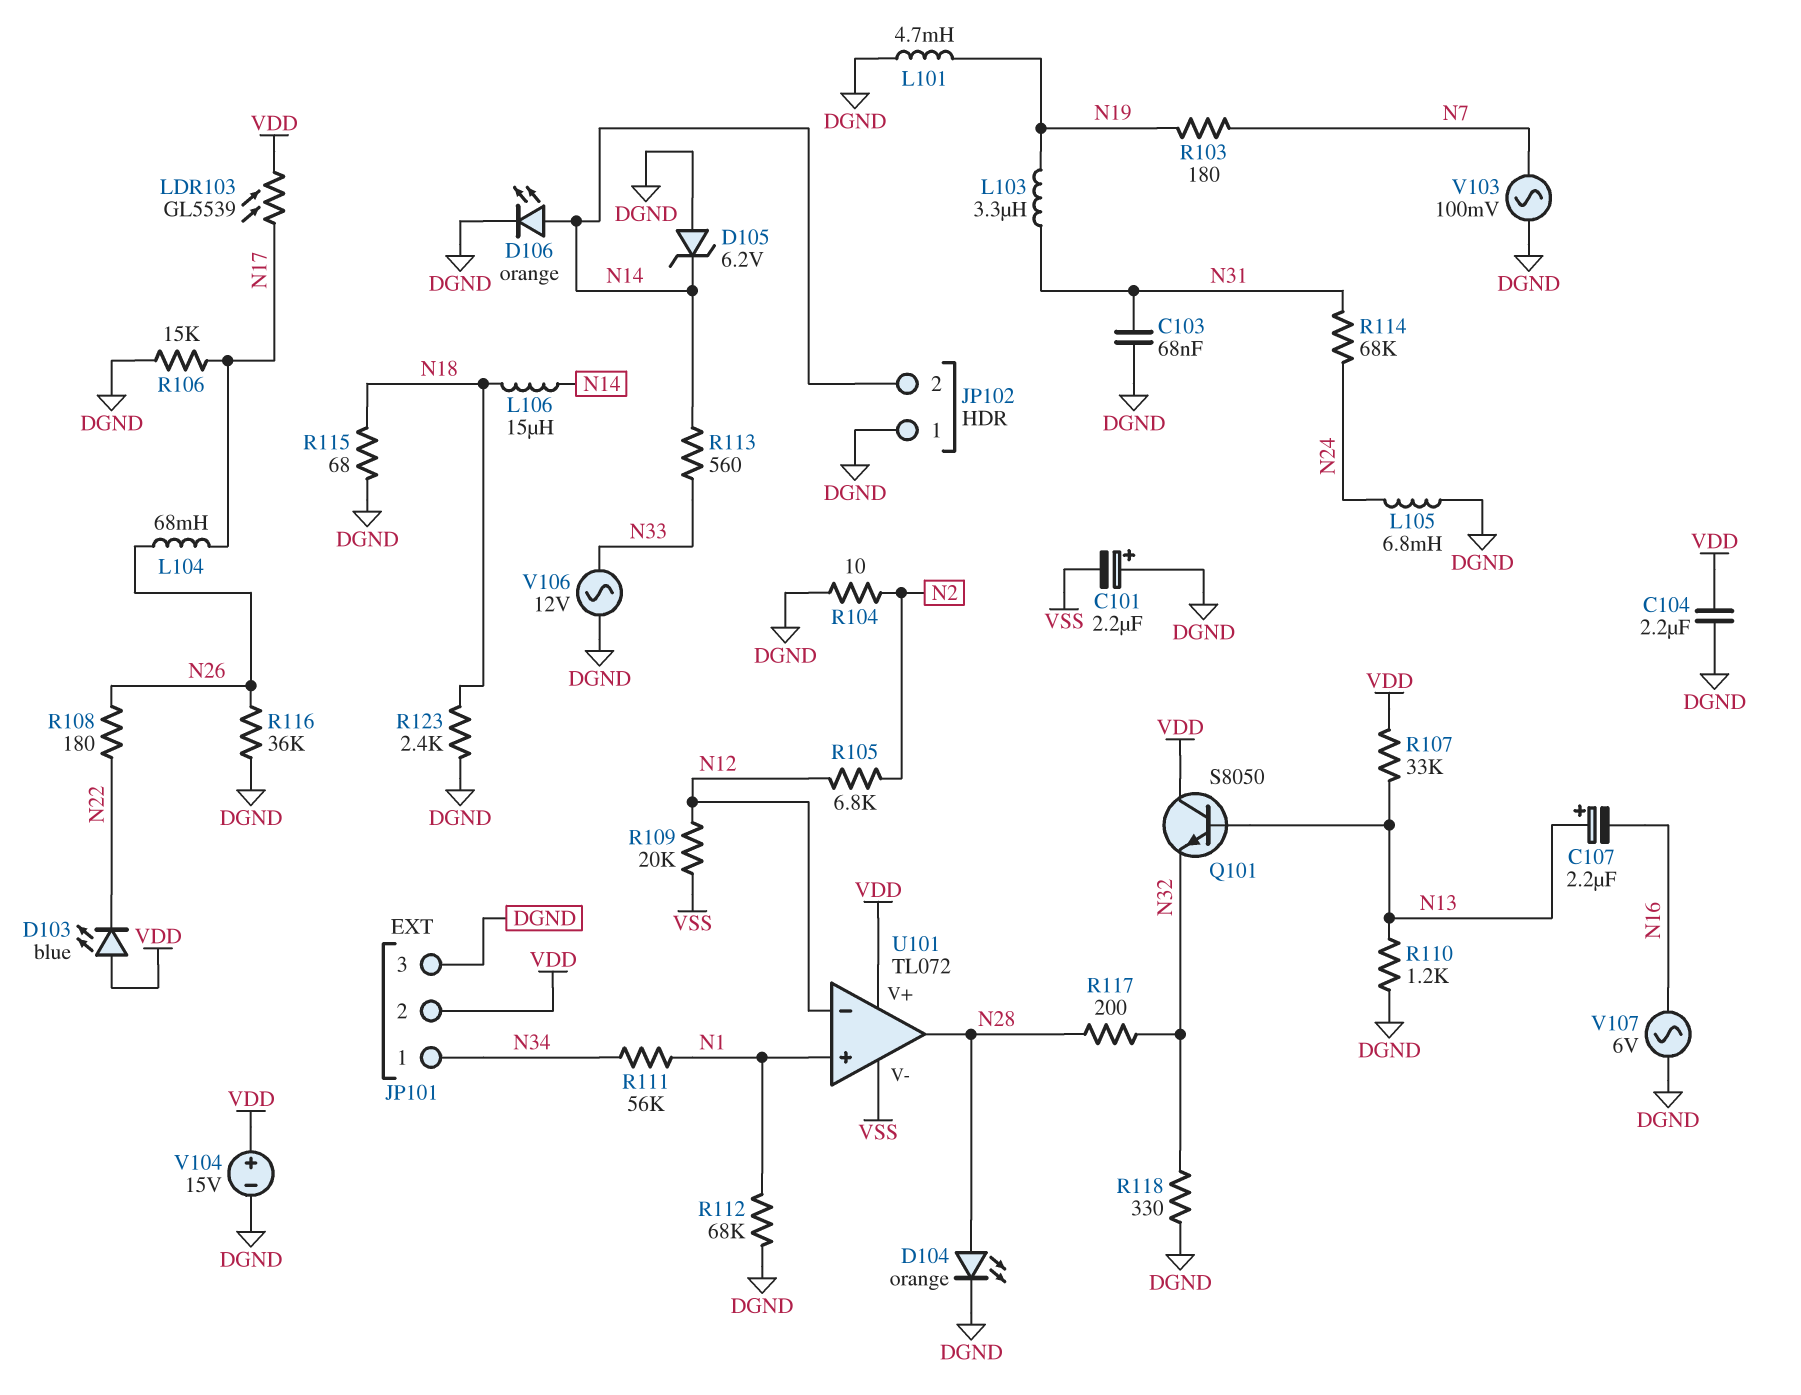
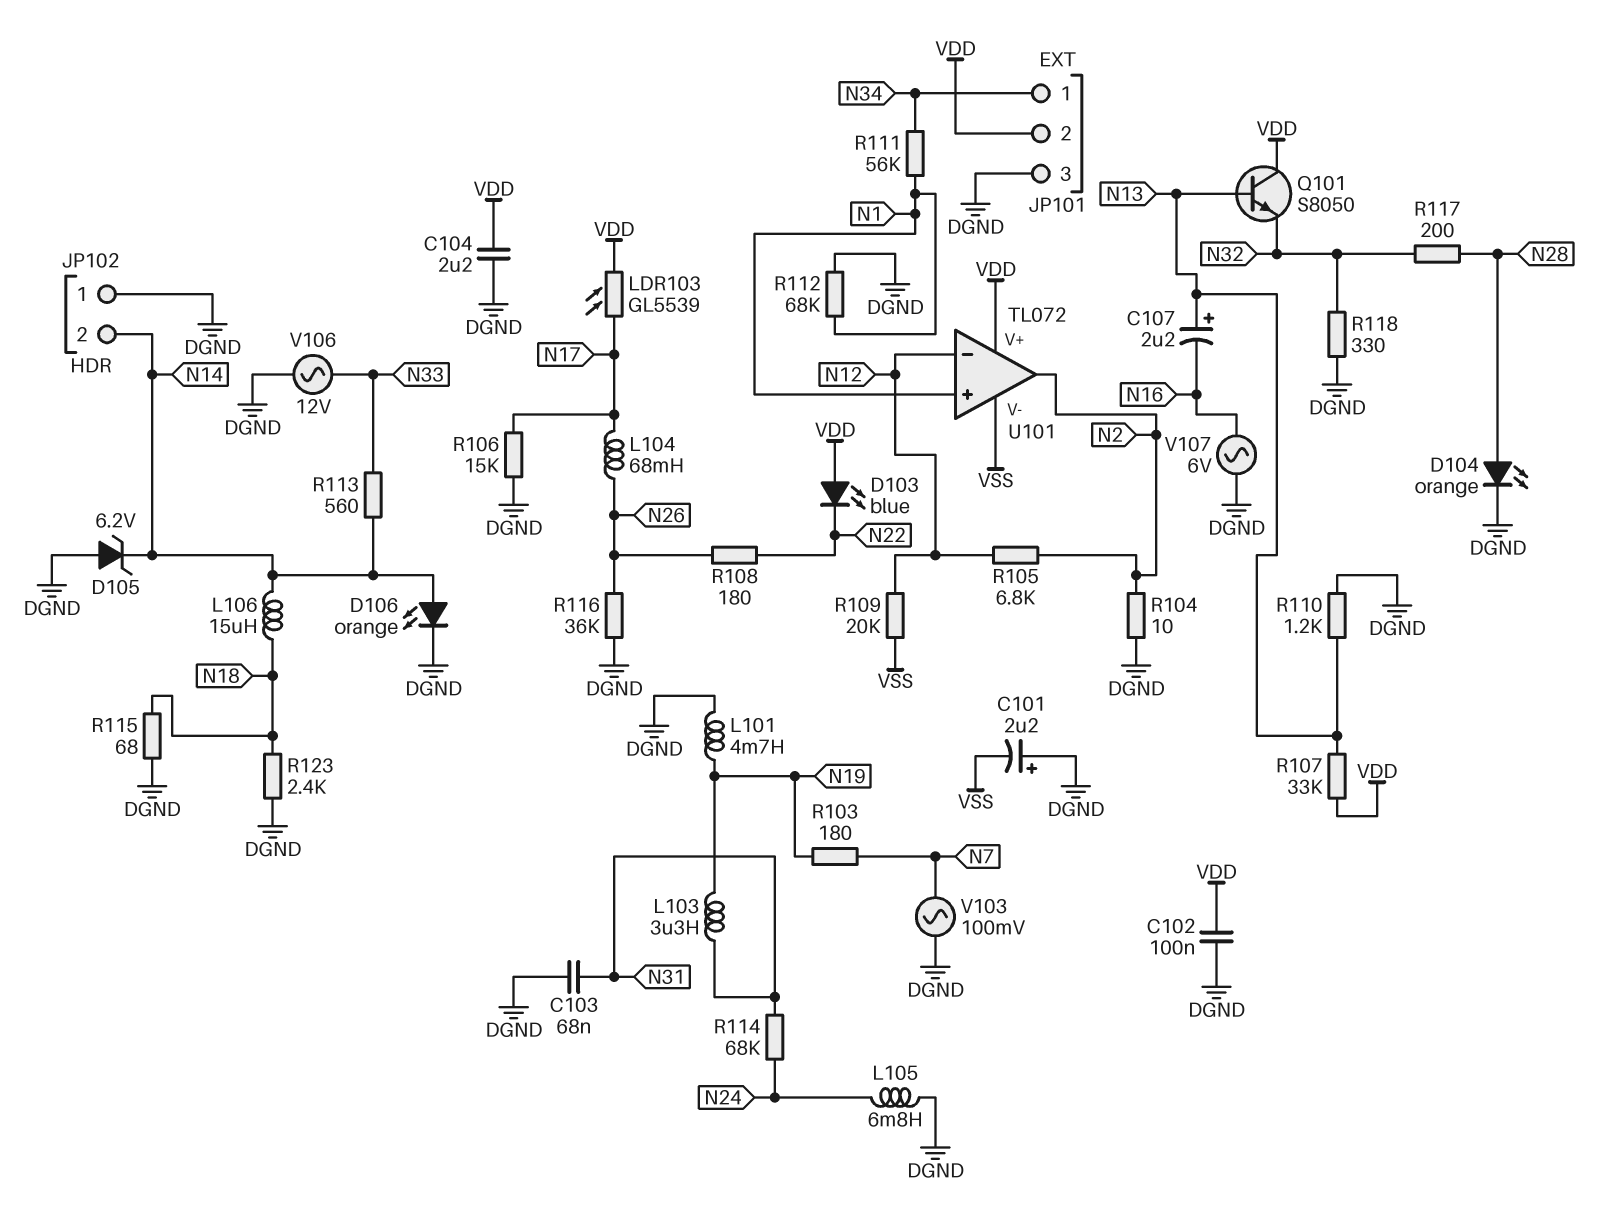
C102: none -> 100nF (DGND, VDD)
U101 pin out: N28 -> N2
V104: 15V (plus VDD, minus DGND) -> none

